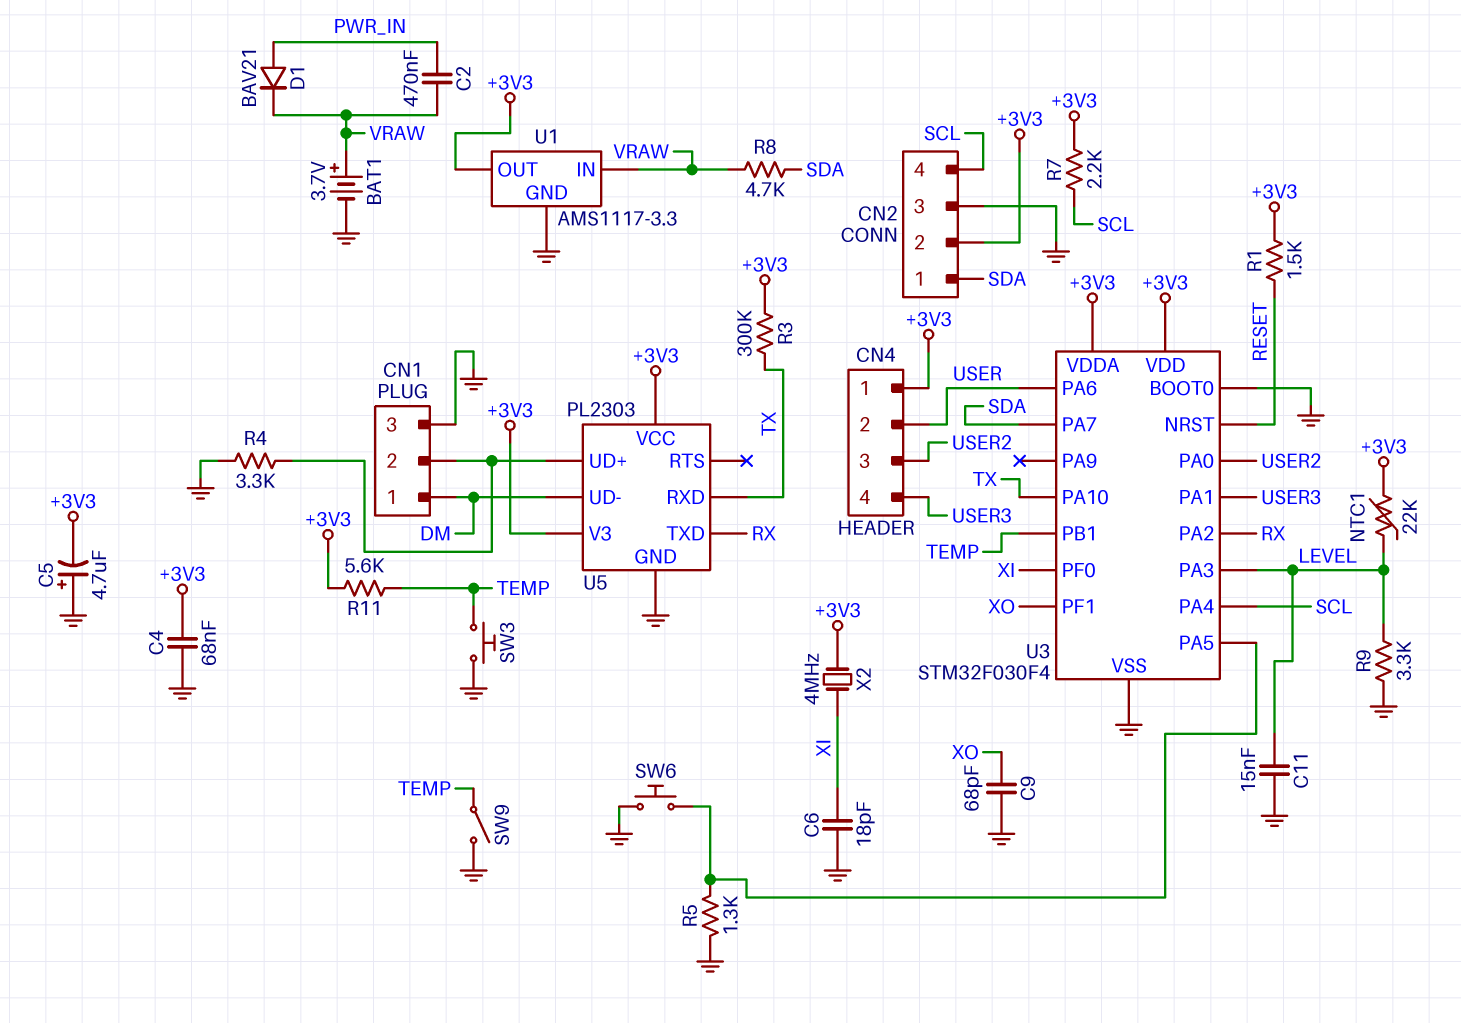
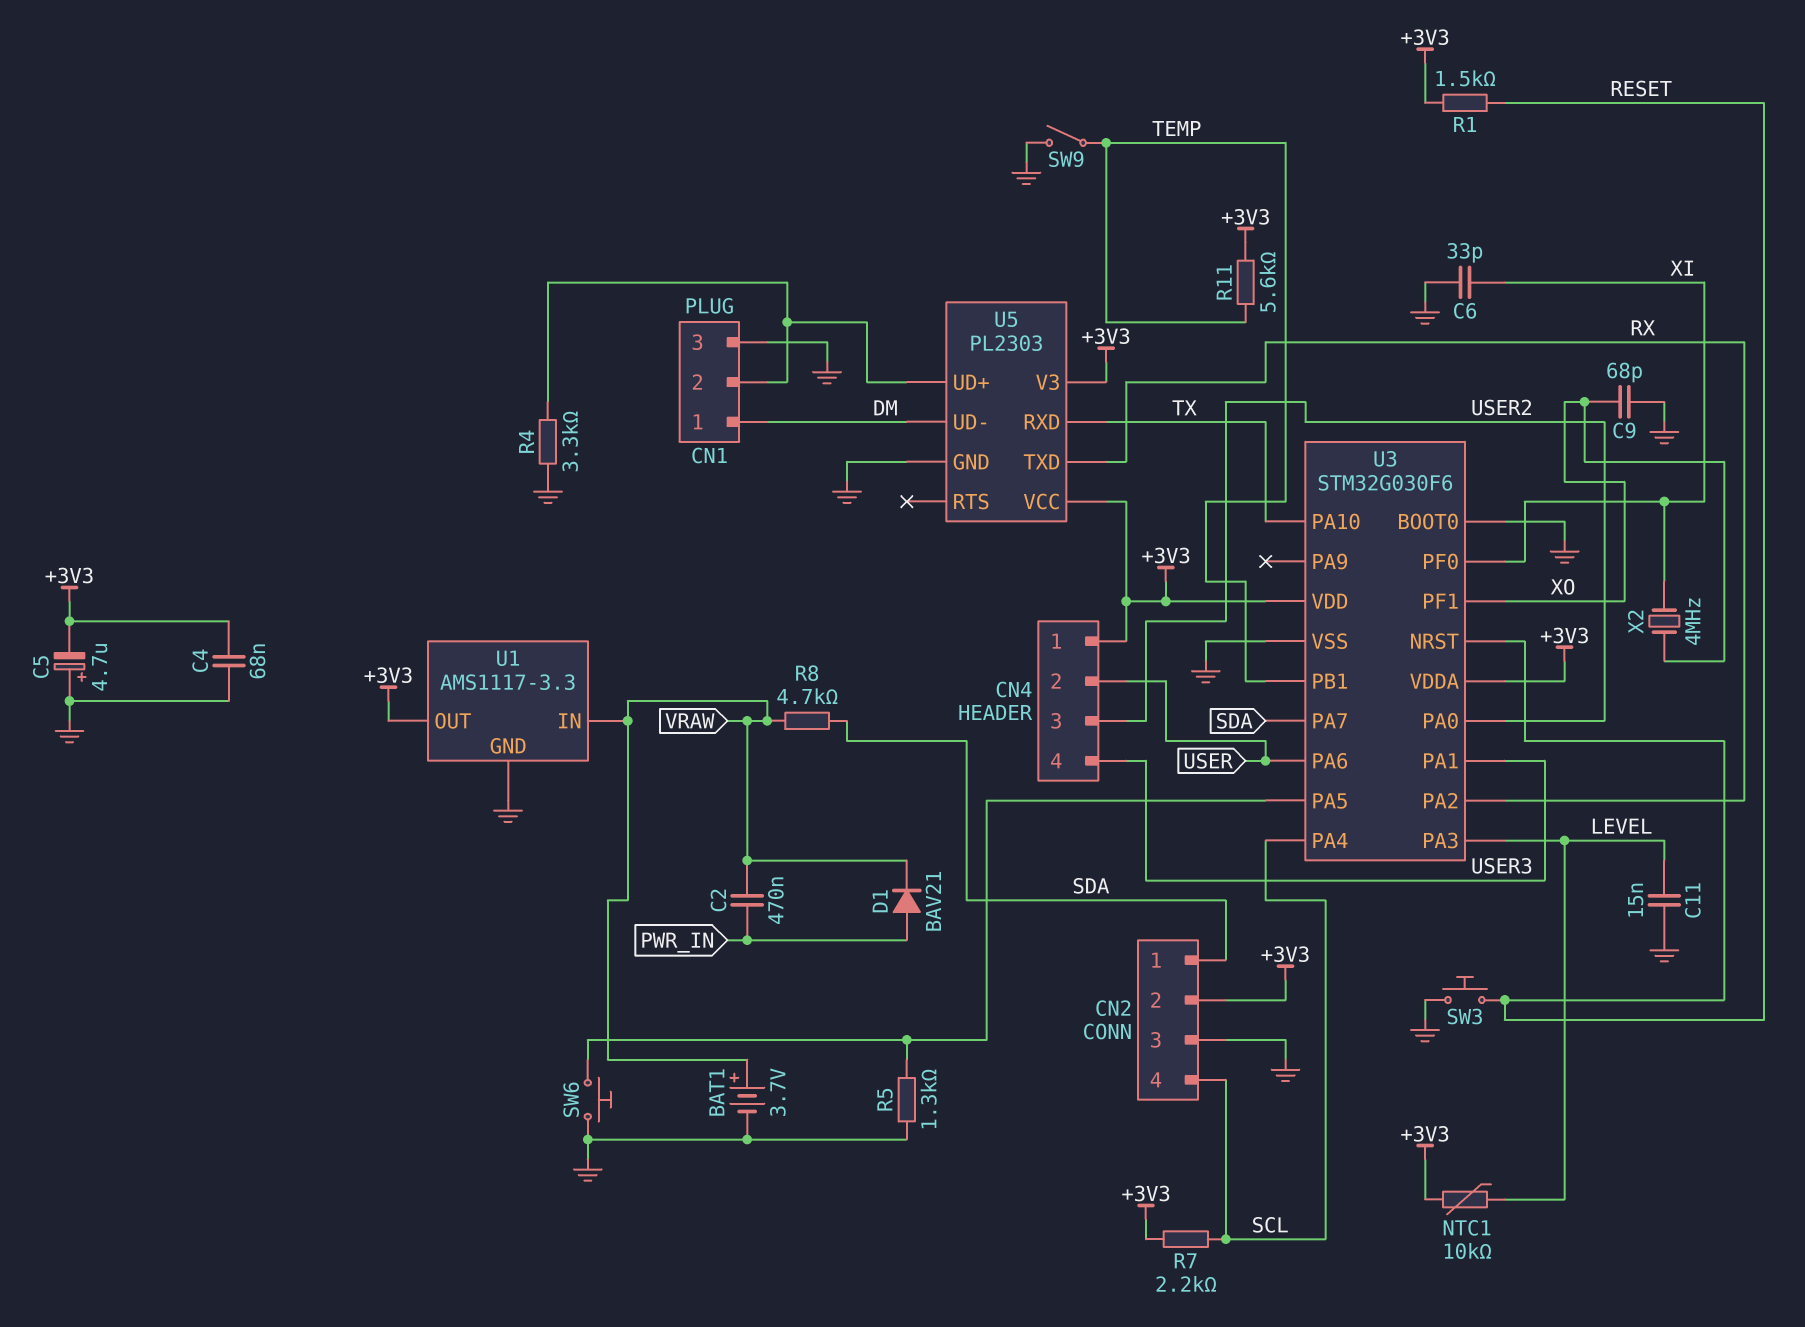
C6: 18pF (GND, XI) -> 33pF (GND, XI)
NTC1: 22k (+3V3, LEVEL) -> 10k (+3V3, LEVEL)
R3: 300k (+3V3, TX) -> none
R9: 3.3k (GND, LEVEL) -> none
SW3: button (GND, TEMP) -> button (GND, RESET)
U3: STM32F030F4 -> STM32G030F6
X2: 4MHz (+3V3, XI) -> 4MHz (XI, XO)

